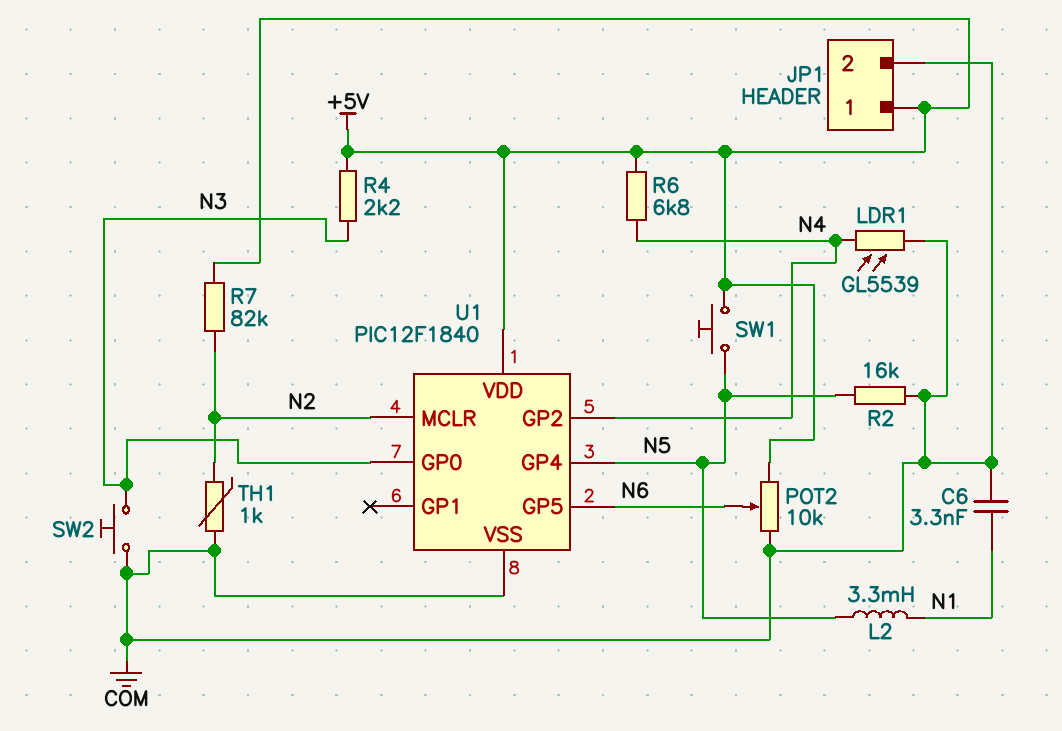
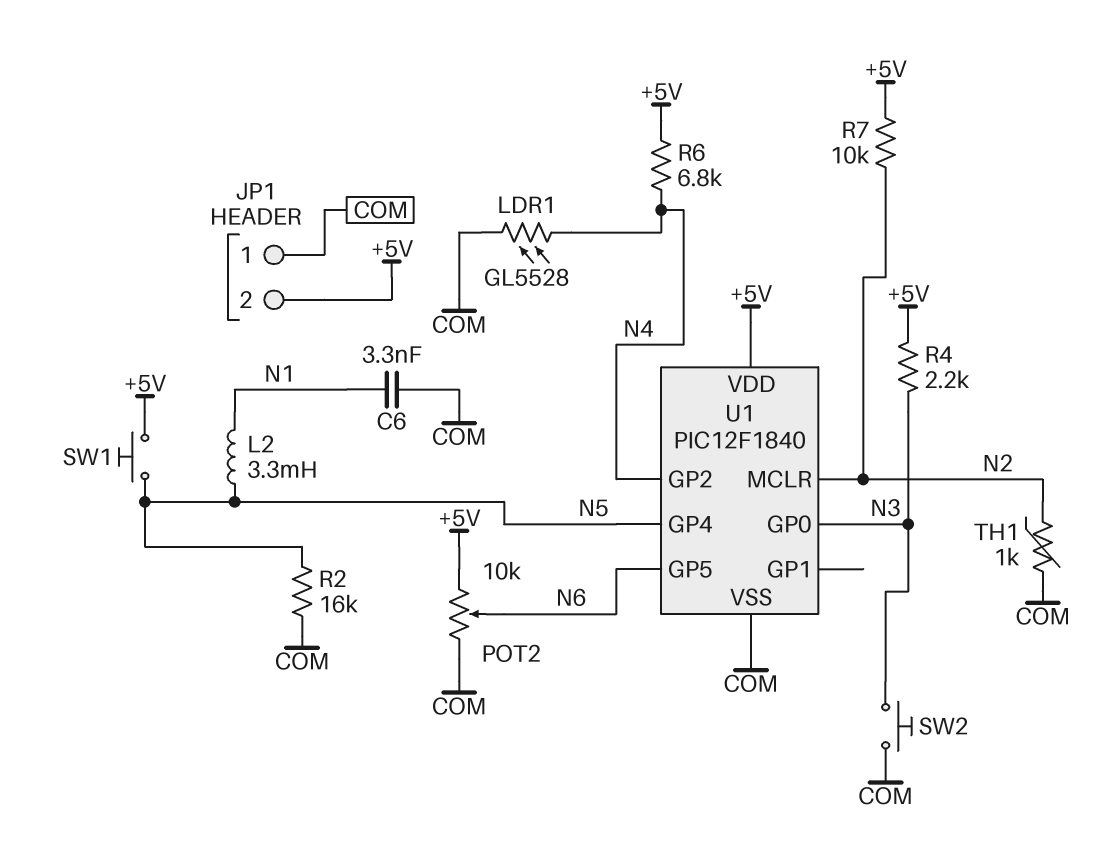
JP1 pin 1: +5V -> COM
JP1 pin 2: COM -> +5V
LDR1: GL5539 (COM, N4) -> GL5528 (COM, N4)
R7: 82k (+5V, N2) -> 10k (+5V, N2)

